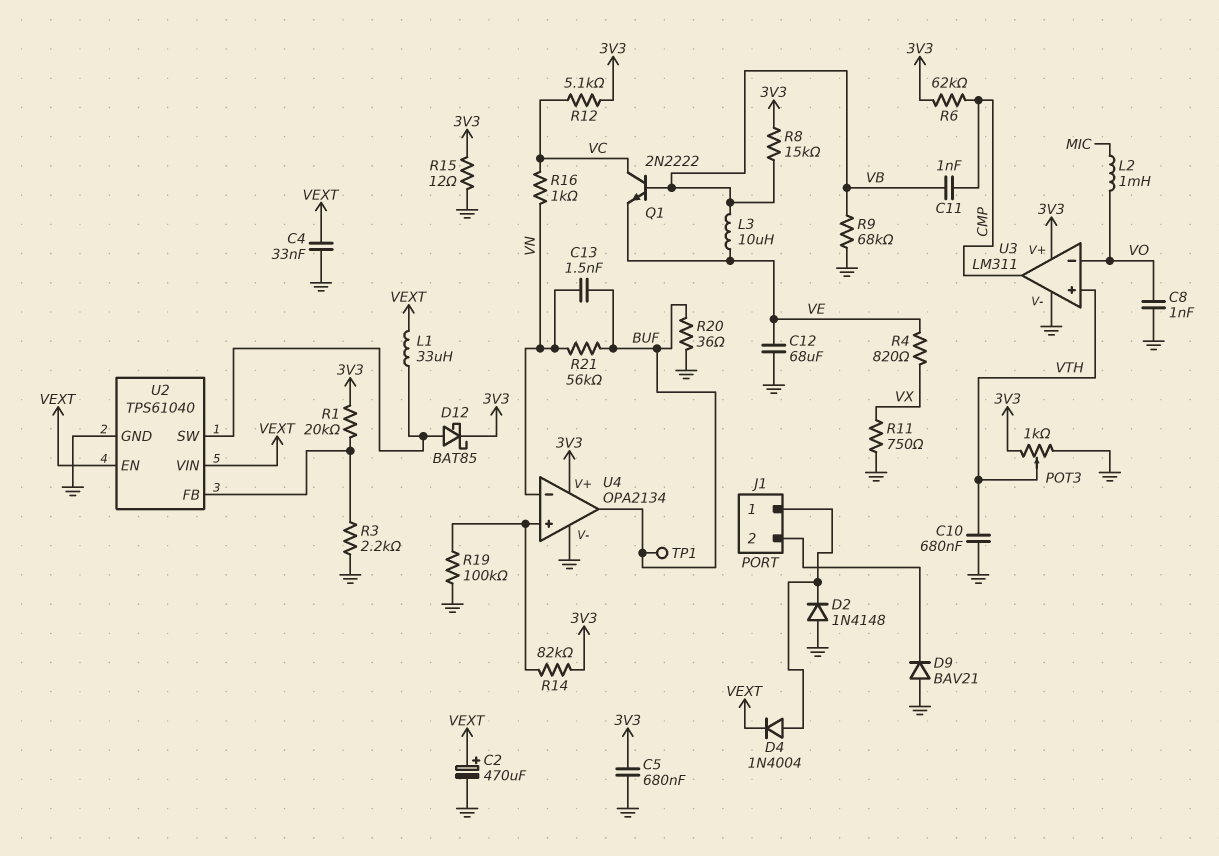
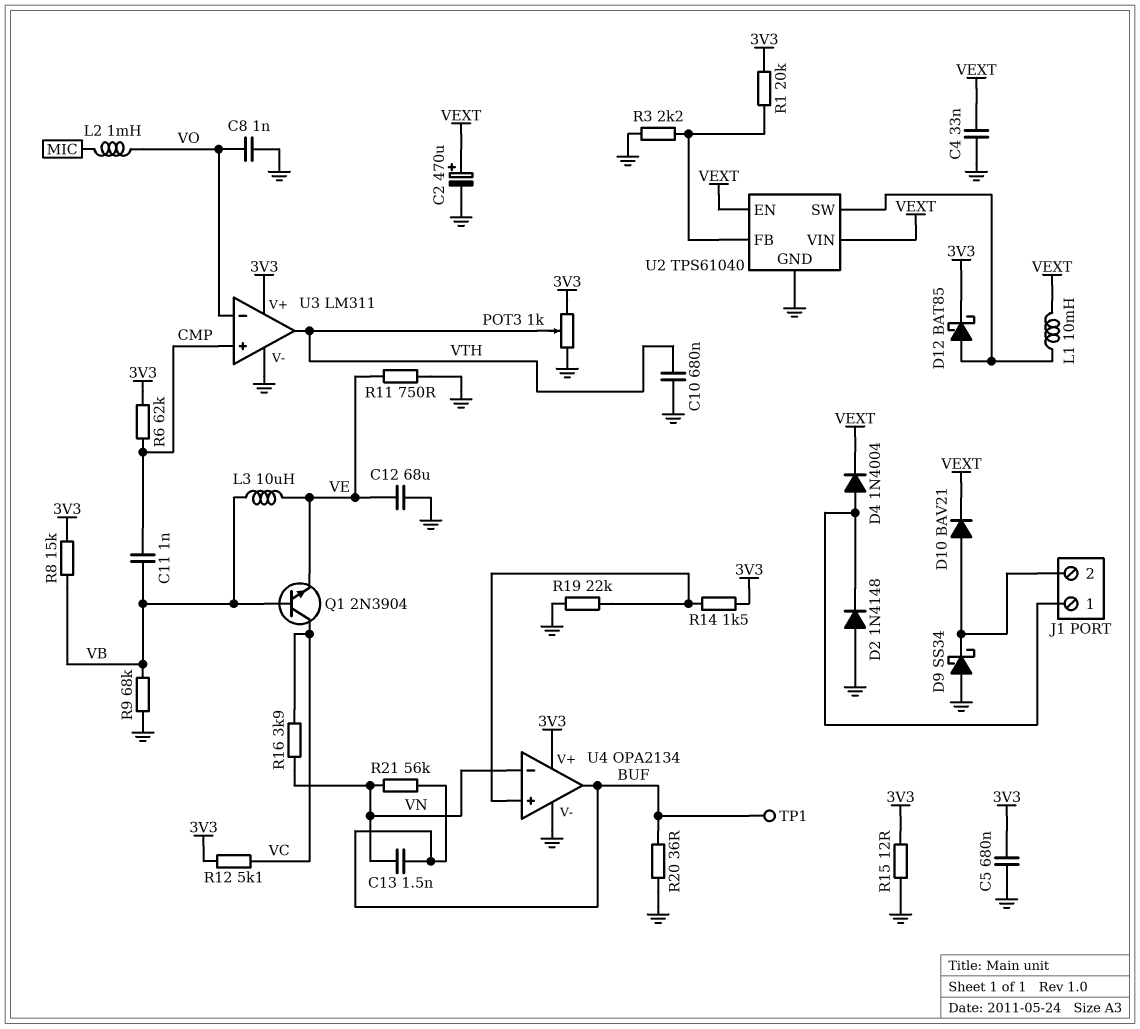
D9: diode BAV21 (A GND, K J1/2) -> schottky SS34 (A GND, K J1/2)
D10: none -> diode BAV21 (A J1/2, K VEXT)
L1: 33uH (U2/SW, VEXT) -> 10mH (U2/SW, VEXT)
Q1: NPN 2N2222 (B VB, C VC, E VE) -> NPN 2N3904 (B VB, C VC, E VE)
R4: 820 (VE, VX) -> none
R11: 750 (GND, VX) -> 750 (GND, VE)
R14: 82k (3V3, U4/in+) -> 1.5k (3V3, U4/in+)
R16: 1k (VC, VN) -> 3.9k (VC, VN)
R19: 100k (GND, U4/in+) -> 22k (GND, U4/in+)
U3 pin in+: VTH -> CMP
U3 pin out: CMP -> VTH

